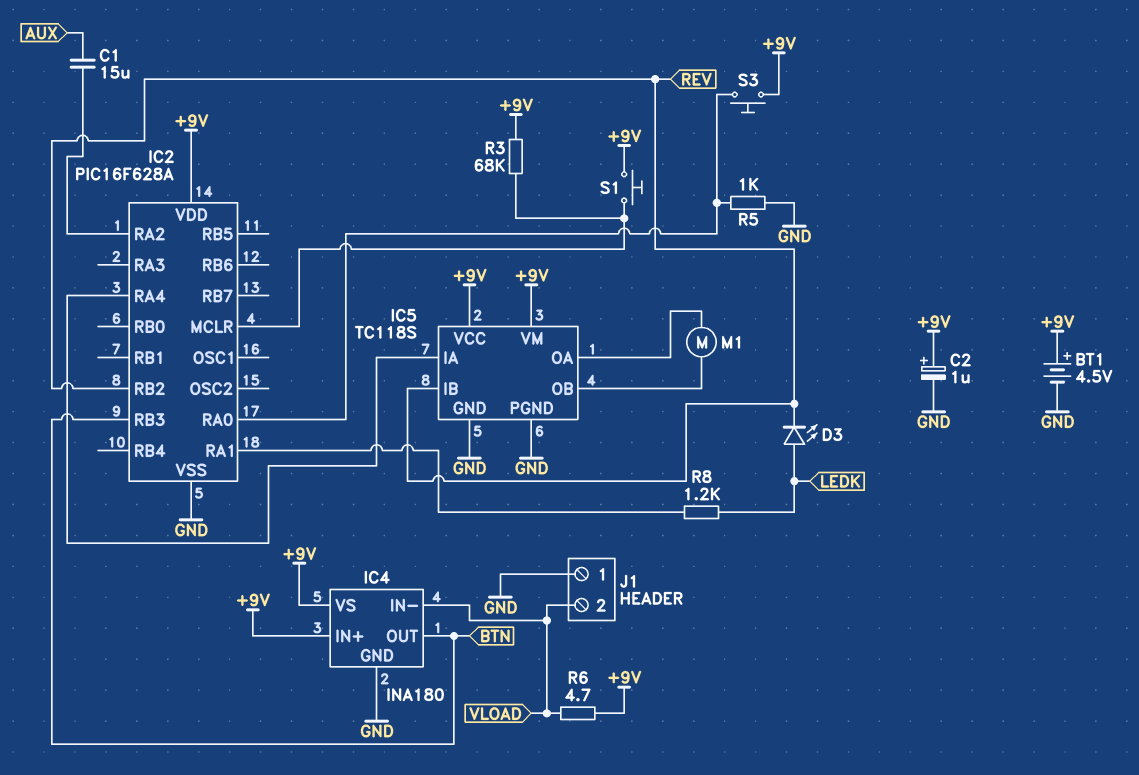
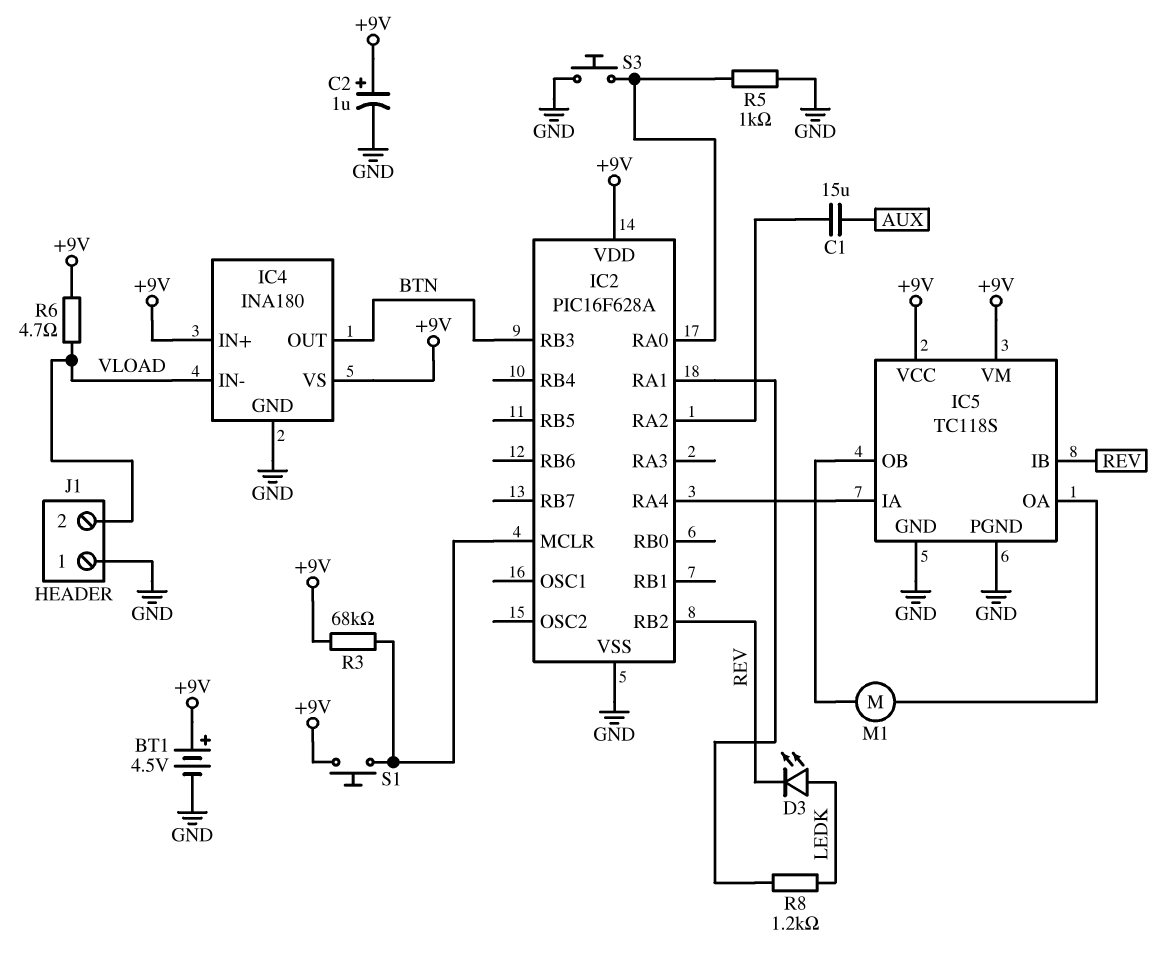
S3: button (+9V, IC2/RA0) -> button (GND, IC2/RA0)

